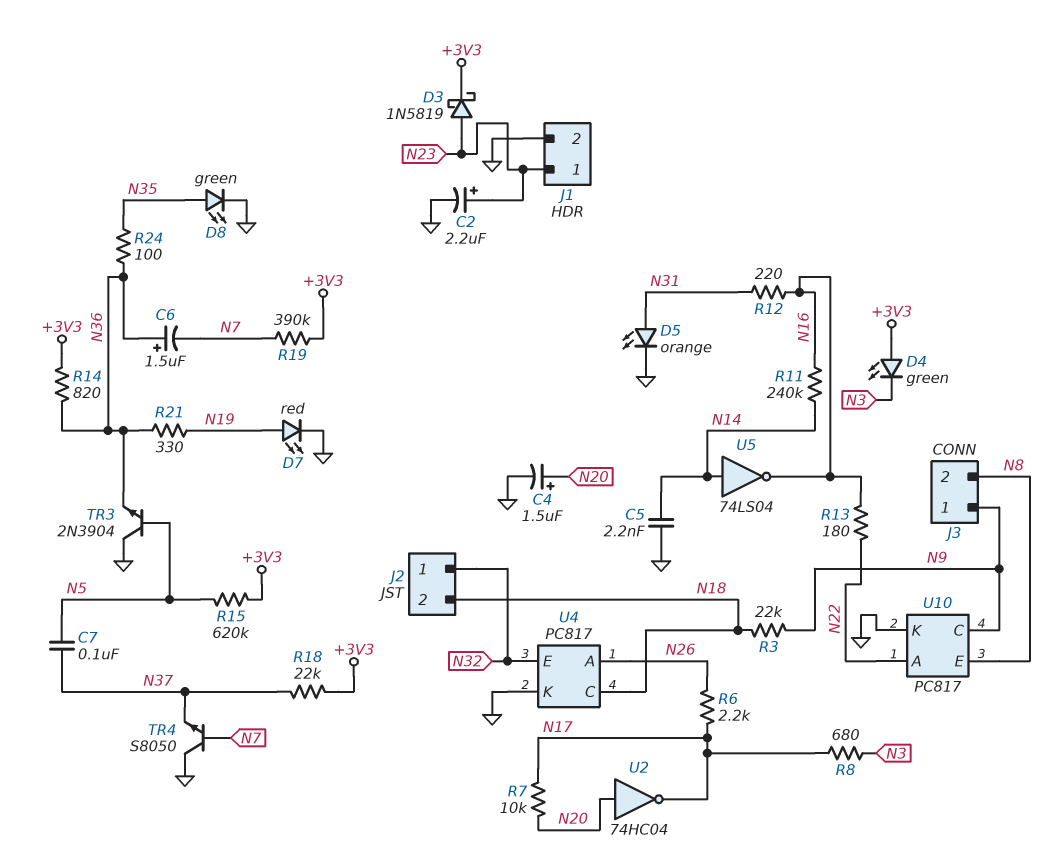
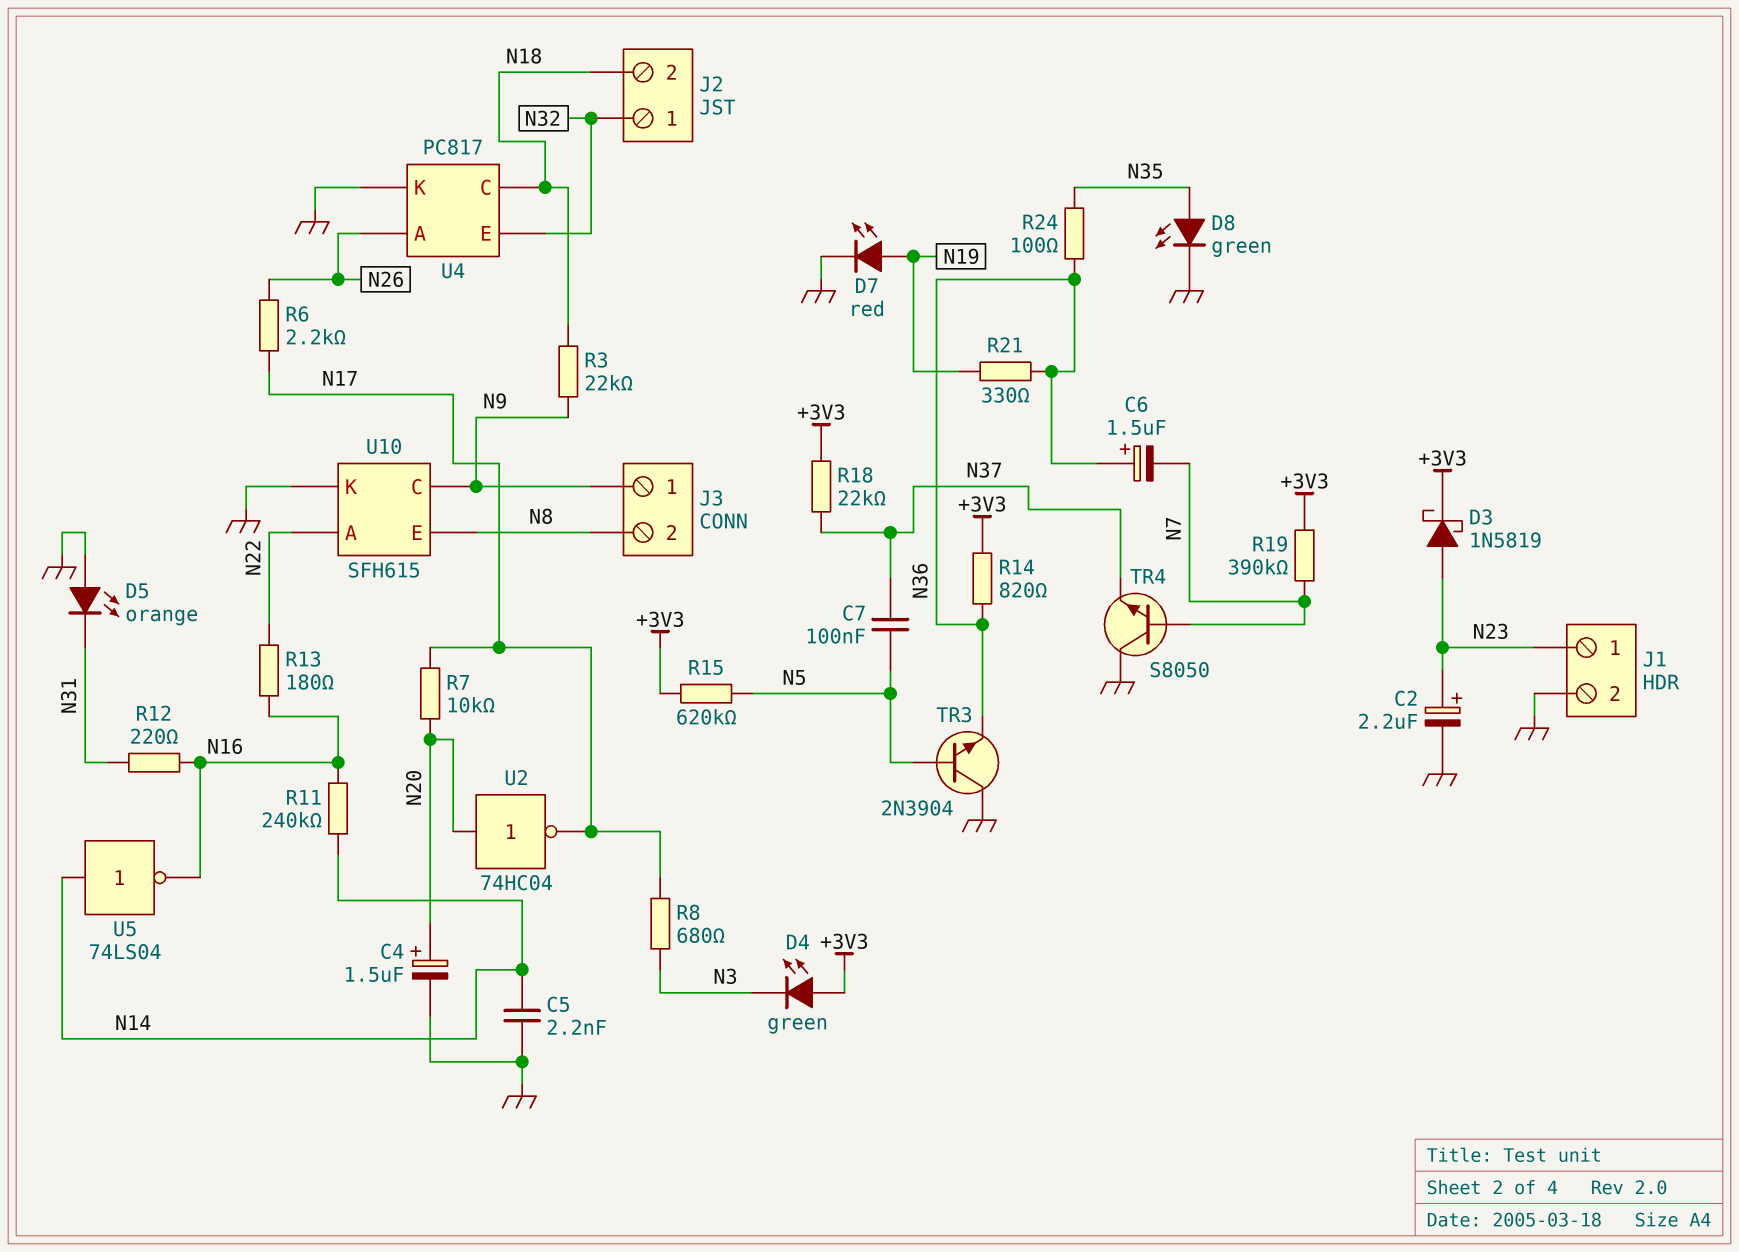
D5: LED orange (A N31, K GND) -> LED orange (A GND, K N31)
U10: PC817 -> SFH615

